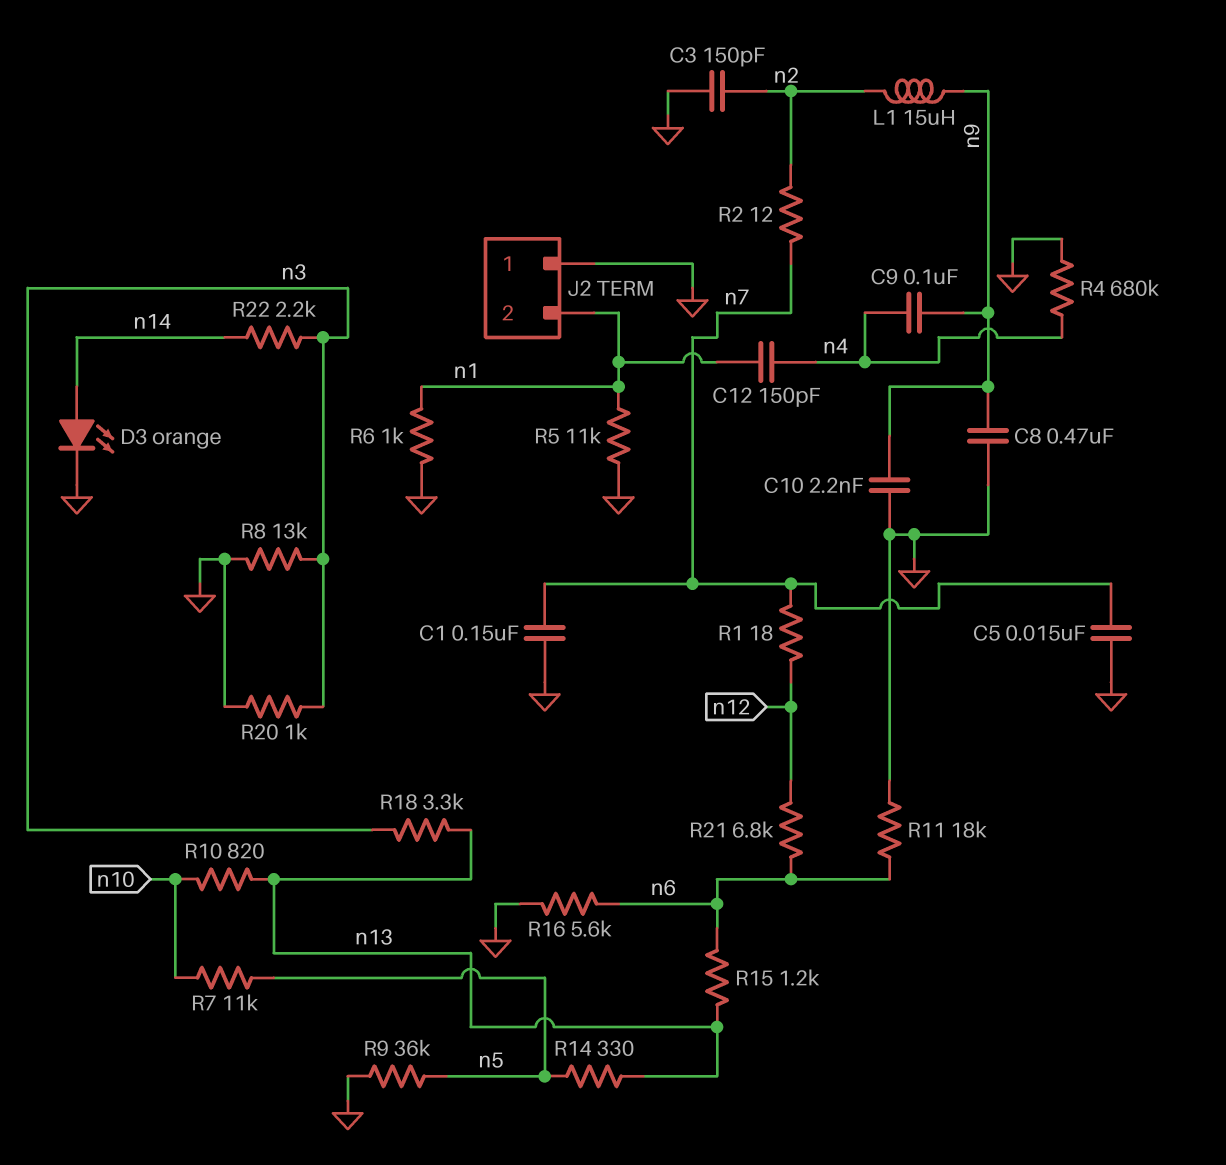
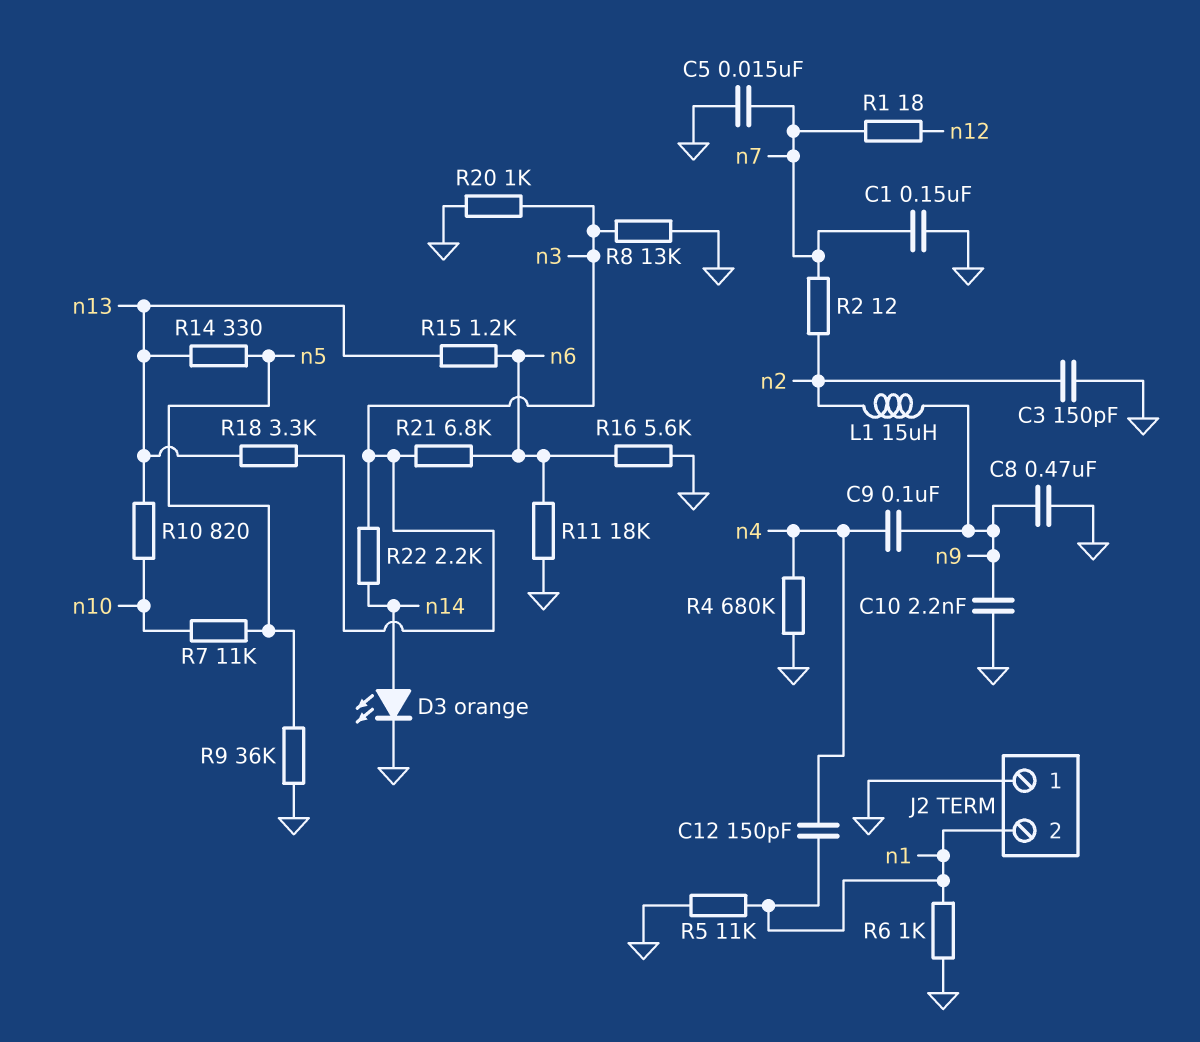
R21: 6.8k (n6, n12) -> 6.8k (n3, n6)

